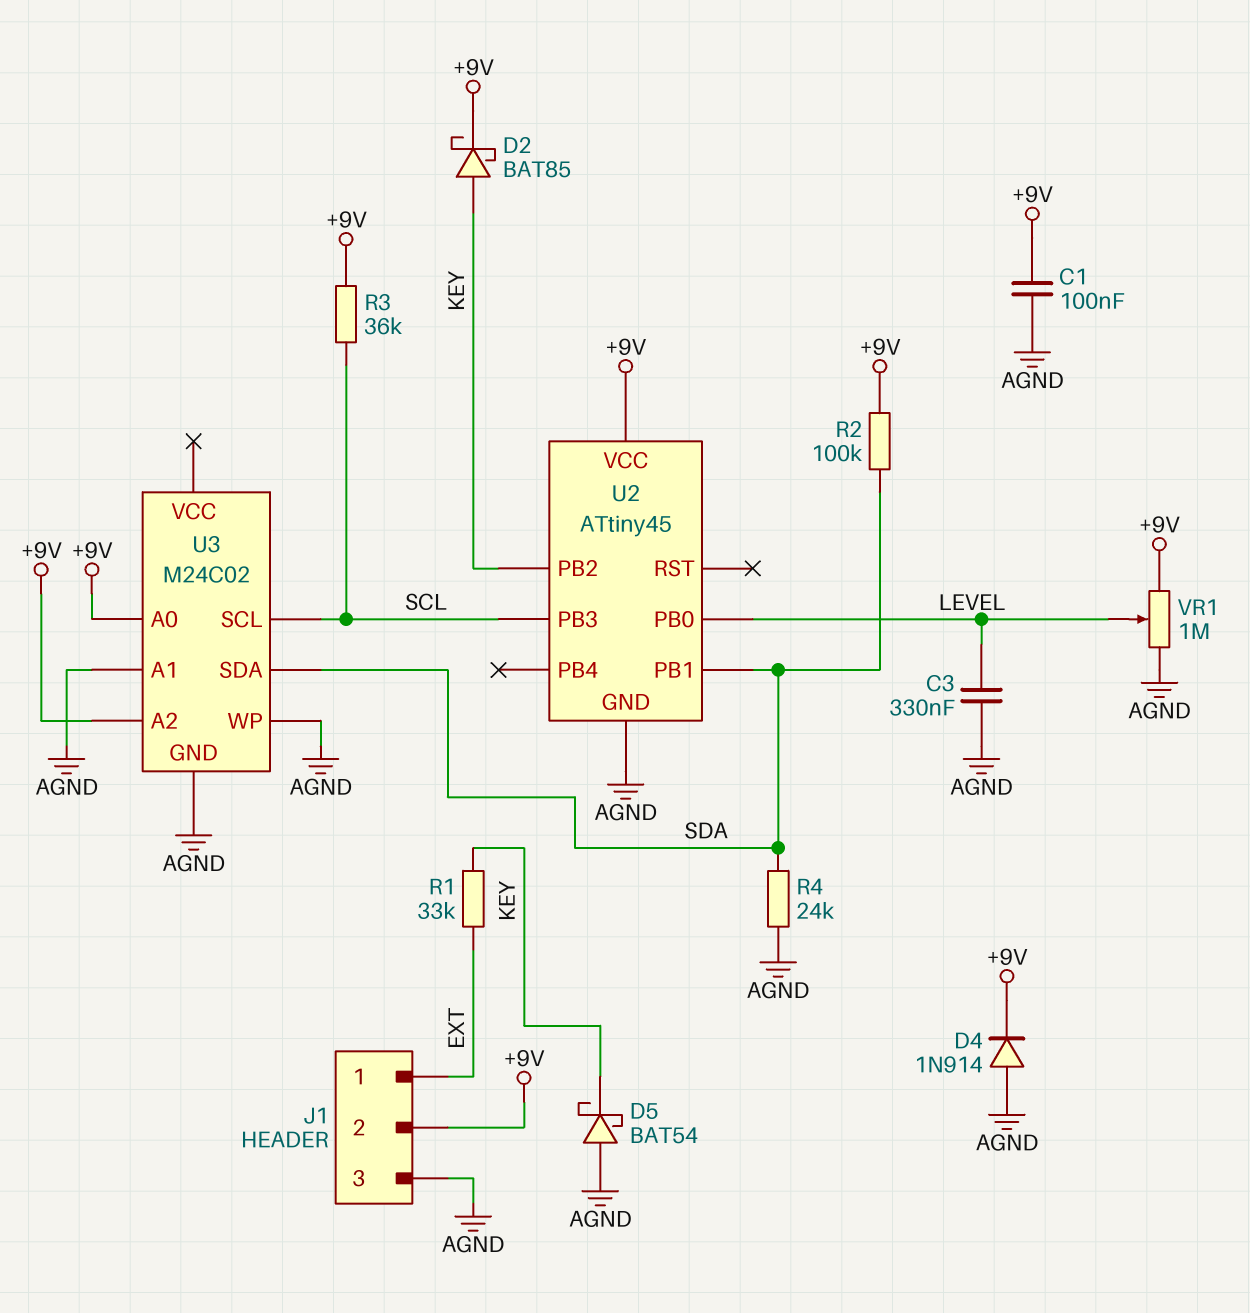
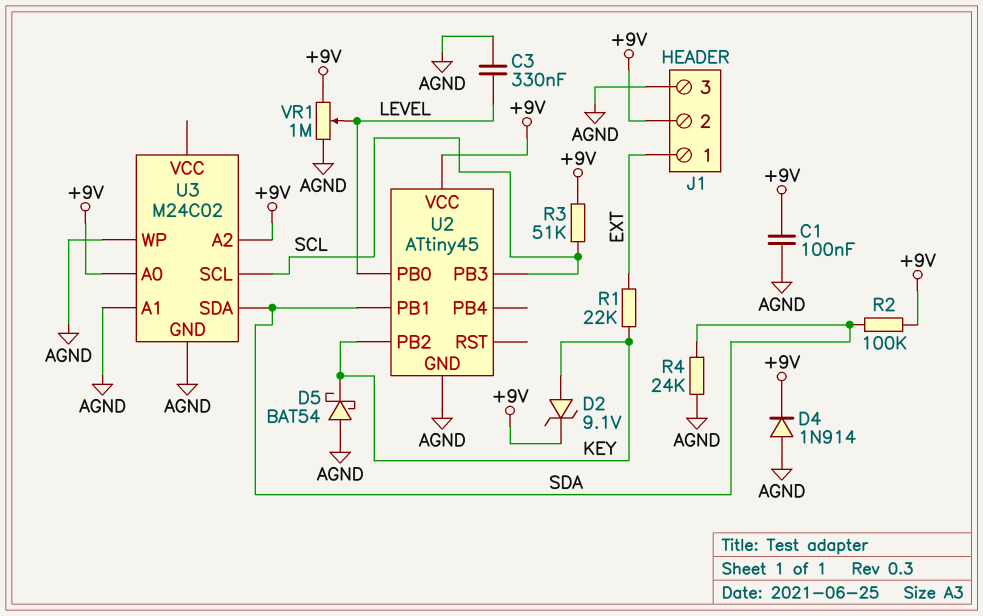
D2: schottky BAT85 (A KEY, K +9V) -> zener 9.1V (A KEY, K +9V)
R1: 33k (EXT, KEY) -> 22k (EXT, KEY)
R3: 36k (+9V, SCL) -> 51k (+9V, SCL)

